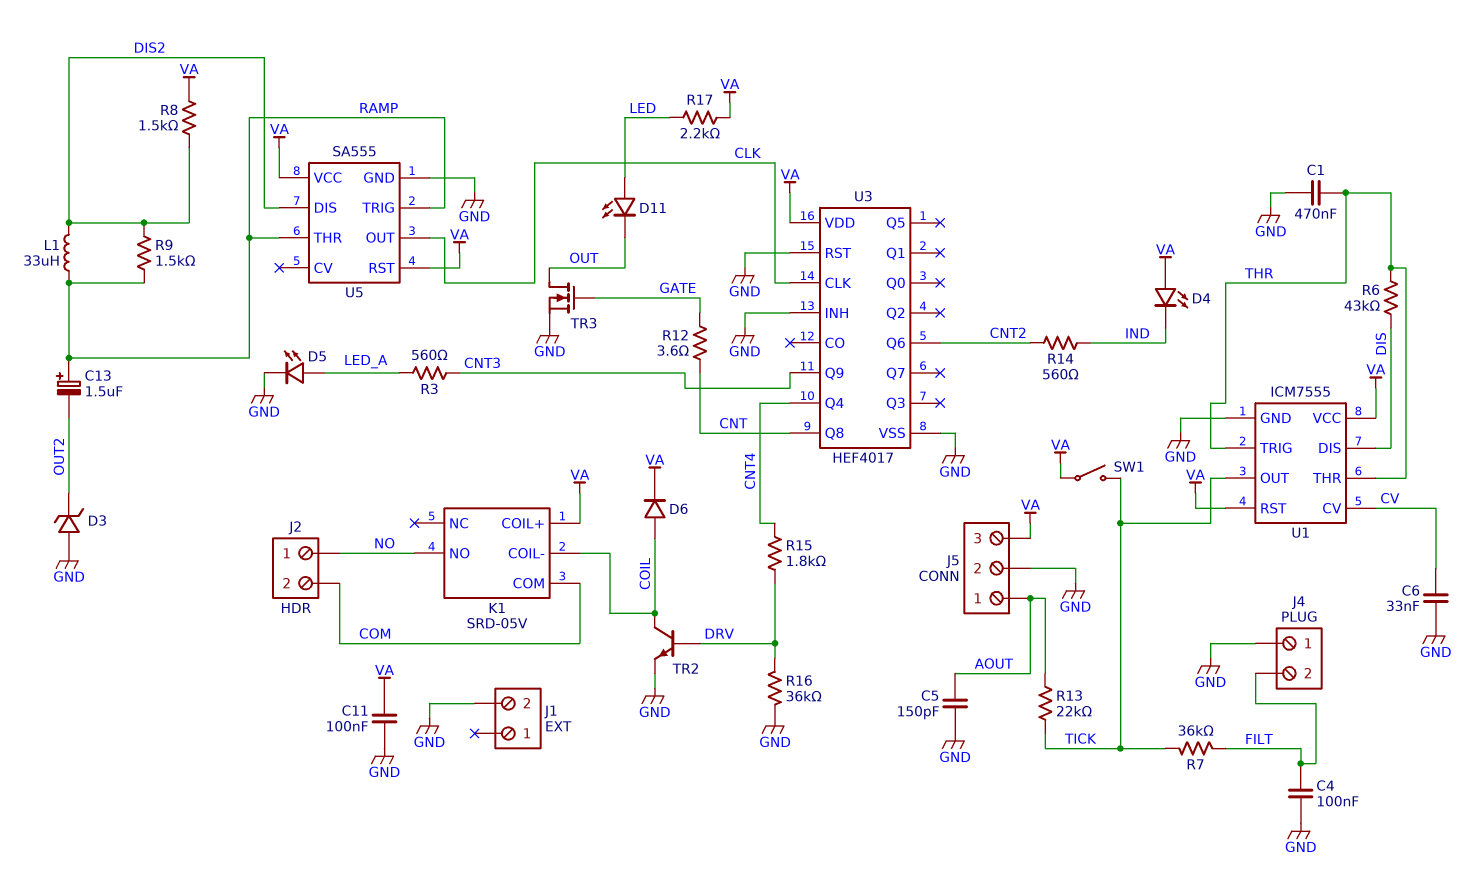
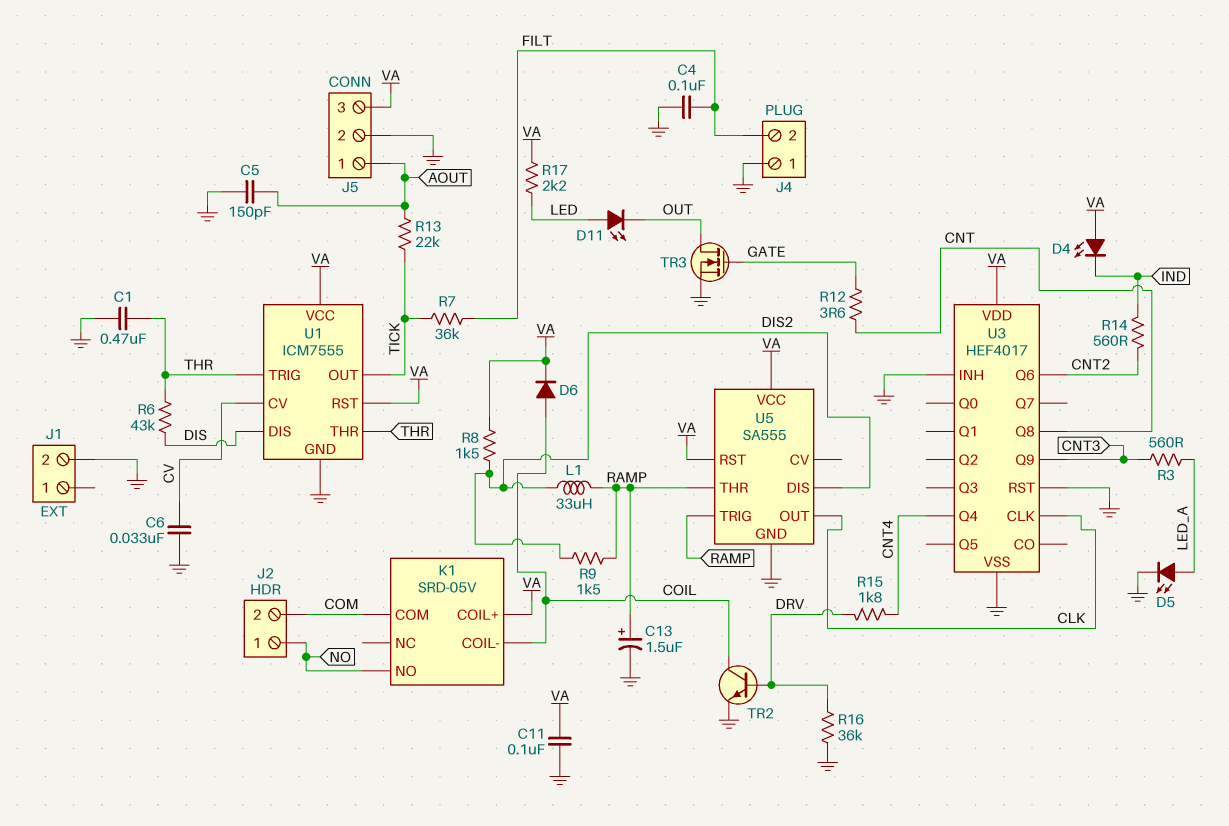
C13: 1.5uF (plus RAMP, minus OUT2) -> 1.5uF (plus RAMP, minus GND)
D3: zener (A GND, K OUT2) -> none
SW1: switch (TICK, VA) -> none

